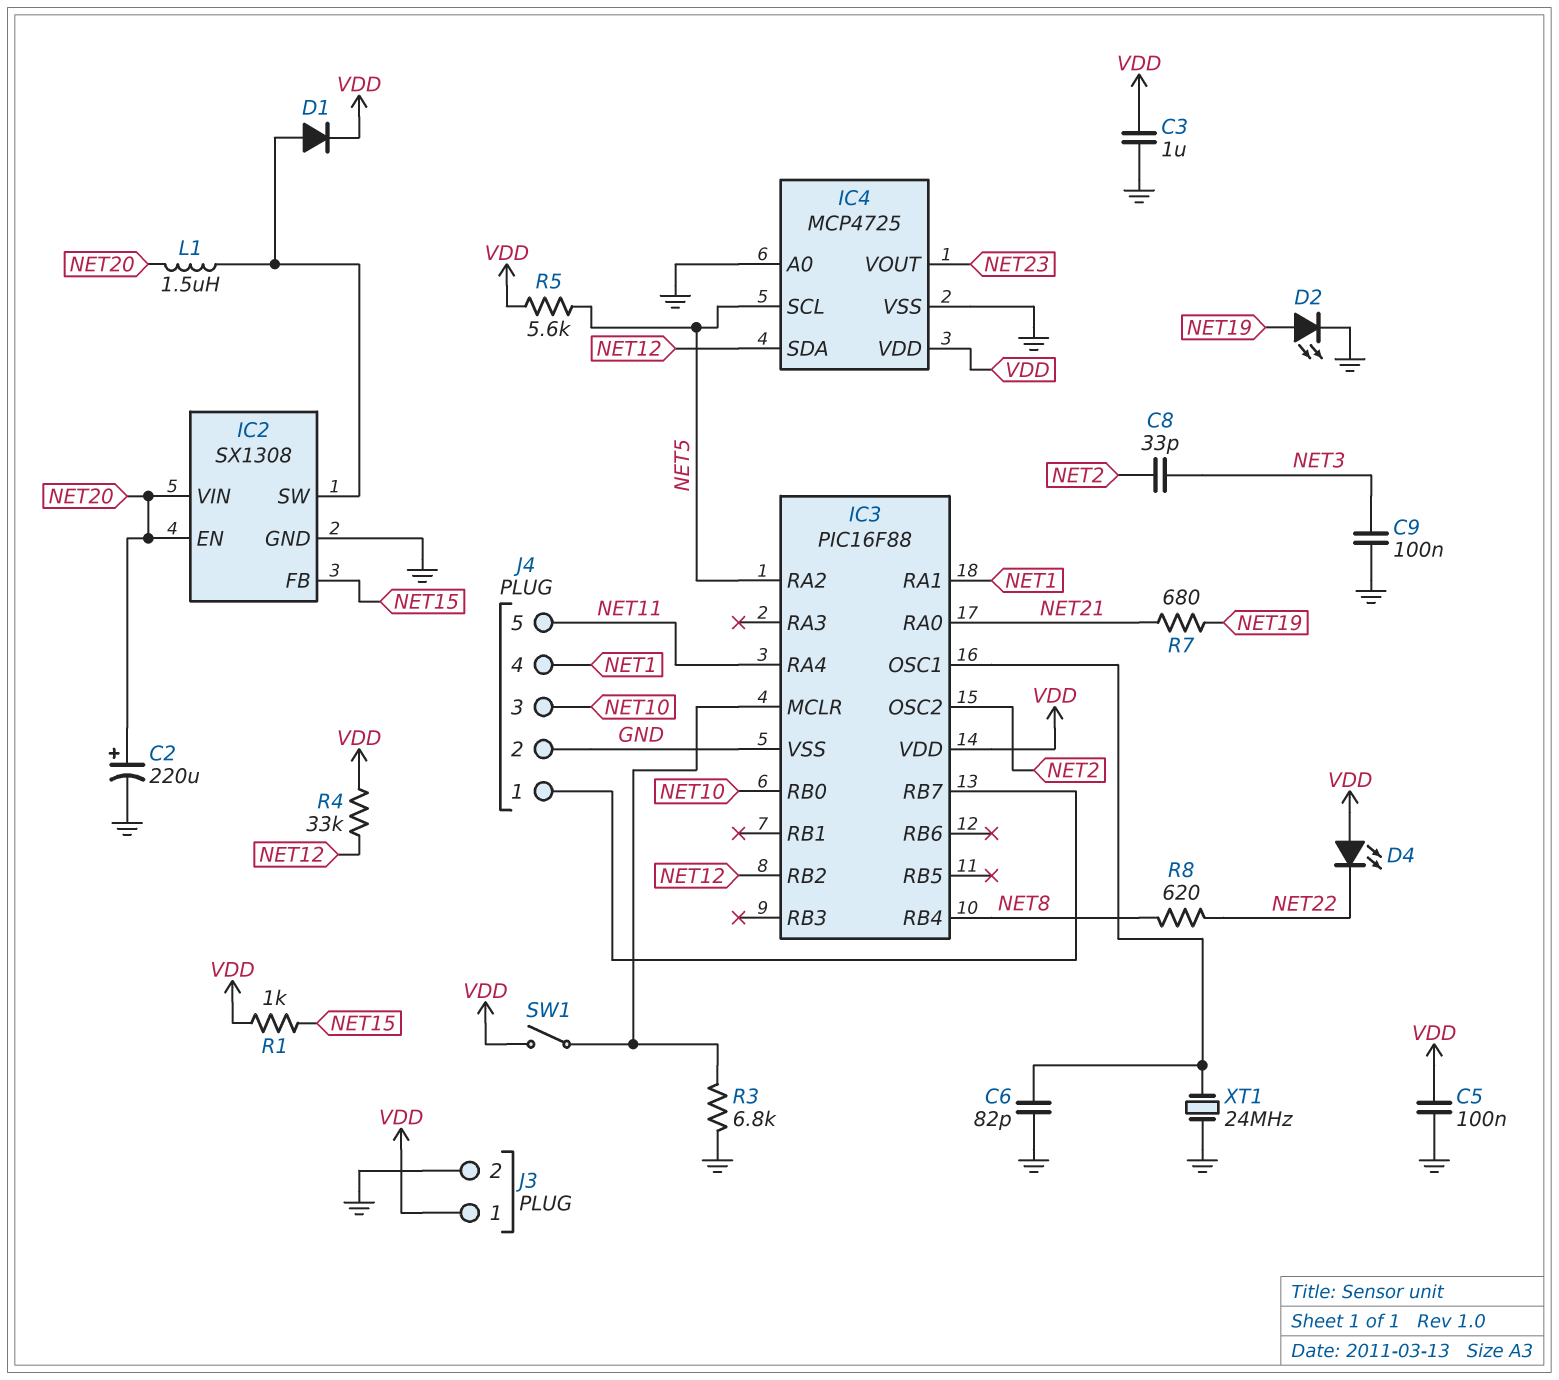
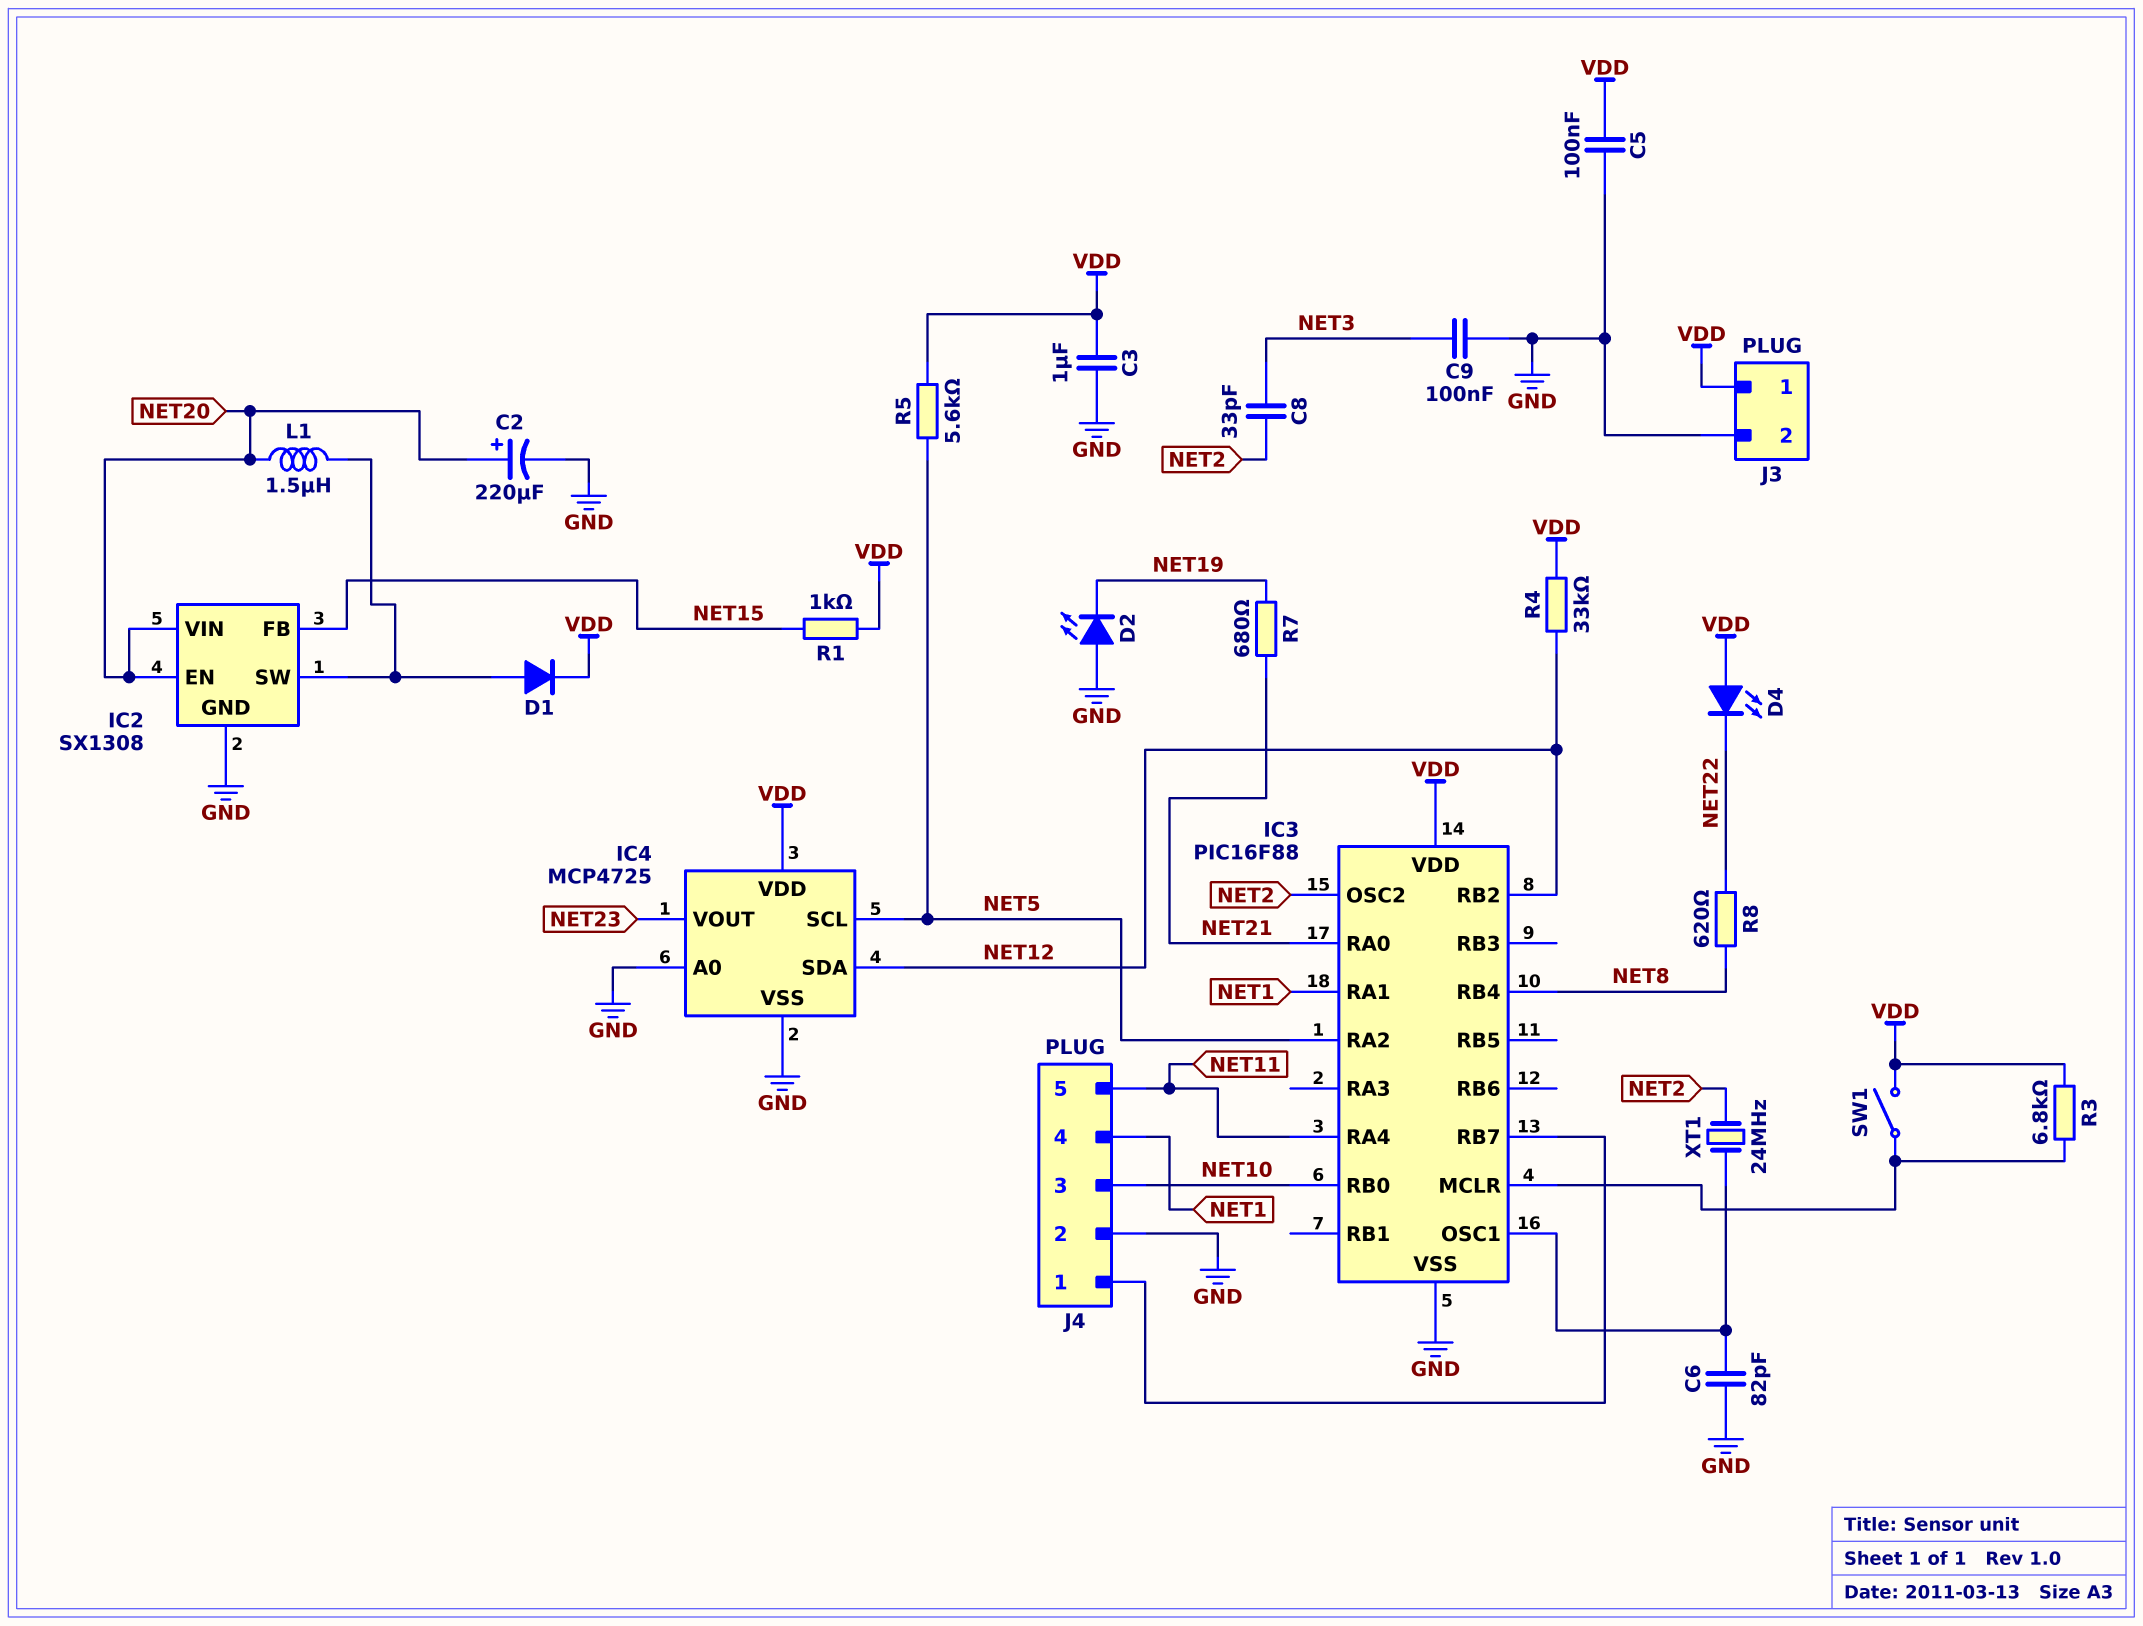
D2: LED (A NET19, K GND) -> LED (A GND, K NET19)
R3: 6.8k (GND, IC3/MCLR) -> 6.8k (IC3/MCLR, VDD)
XT1: 24MHz (GND, IC3/OSC1) -> 24MHz (IC3/OSC1, NET2)

